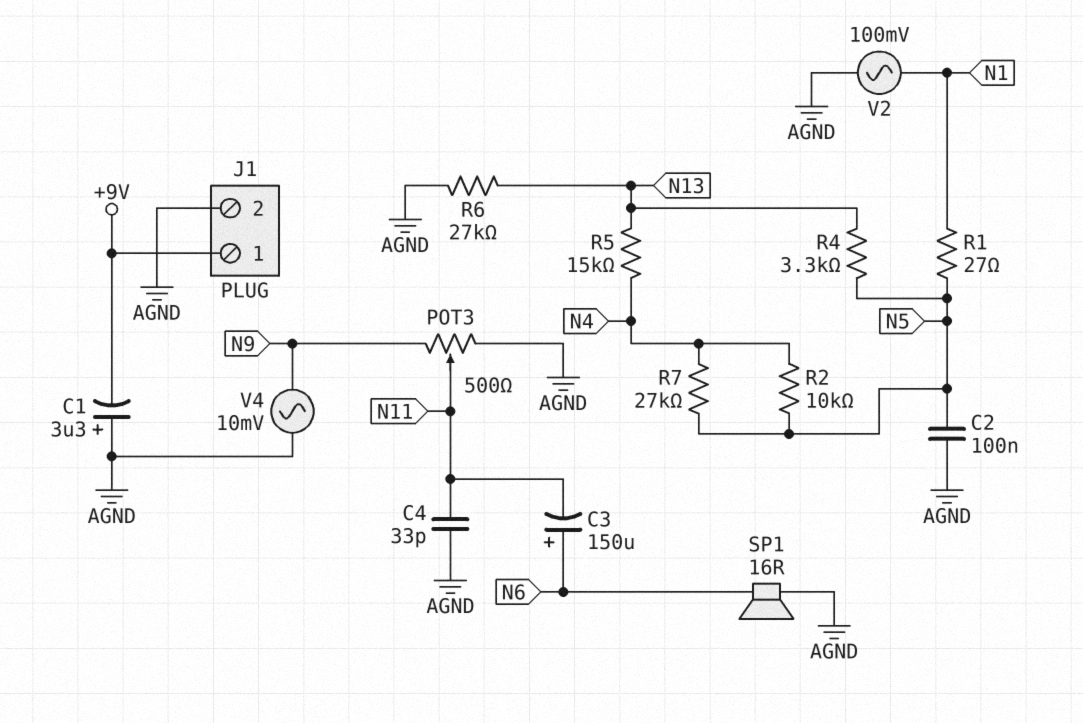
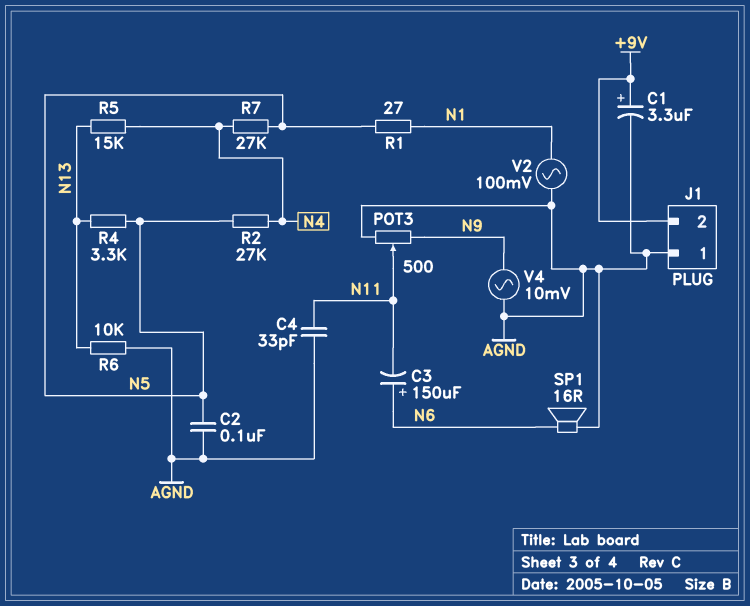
C1: 3.3uF (plus AGND, minus +9V) -> 3.3uF (plus +9V, minus AGND)
J1 pin 1: +9V -> AGND
J1 pin 2: AGND -> +9V
R2: 10k (N4, N5) -> 27k (N4, N5)
R6: 27k (AGND, N13) -> 10k (AGND, N13)

